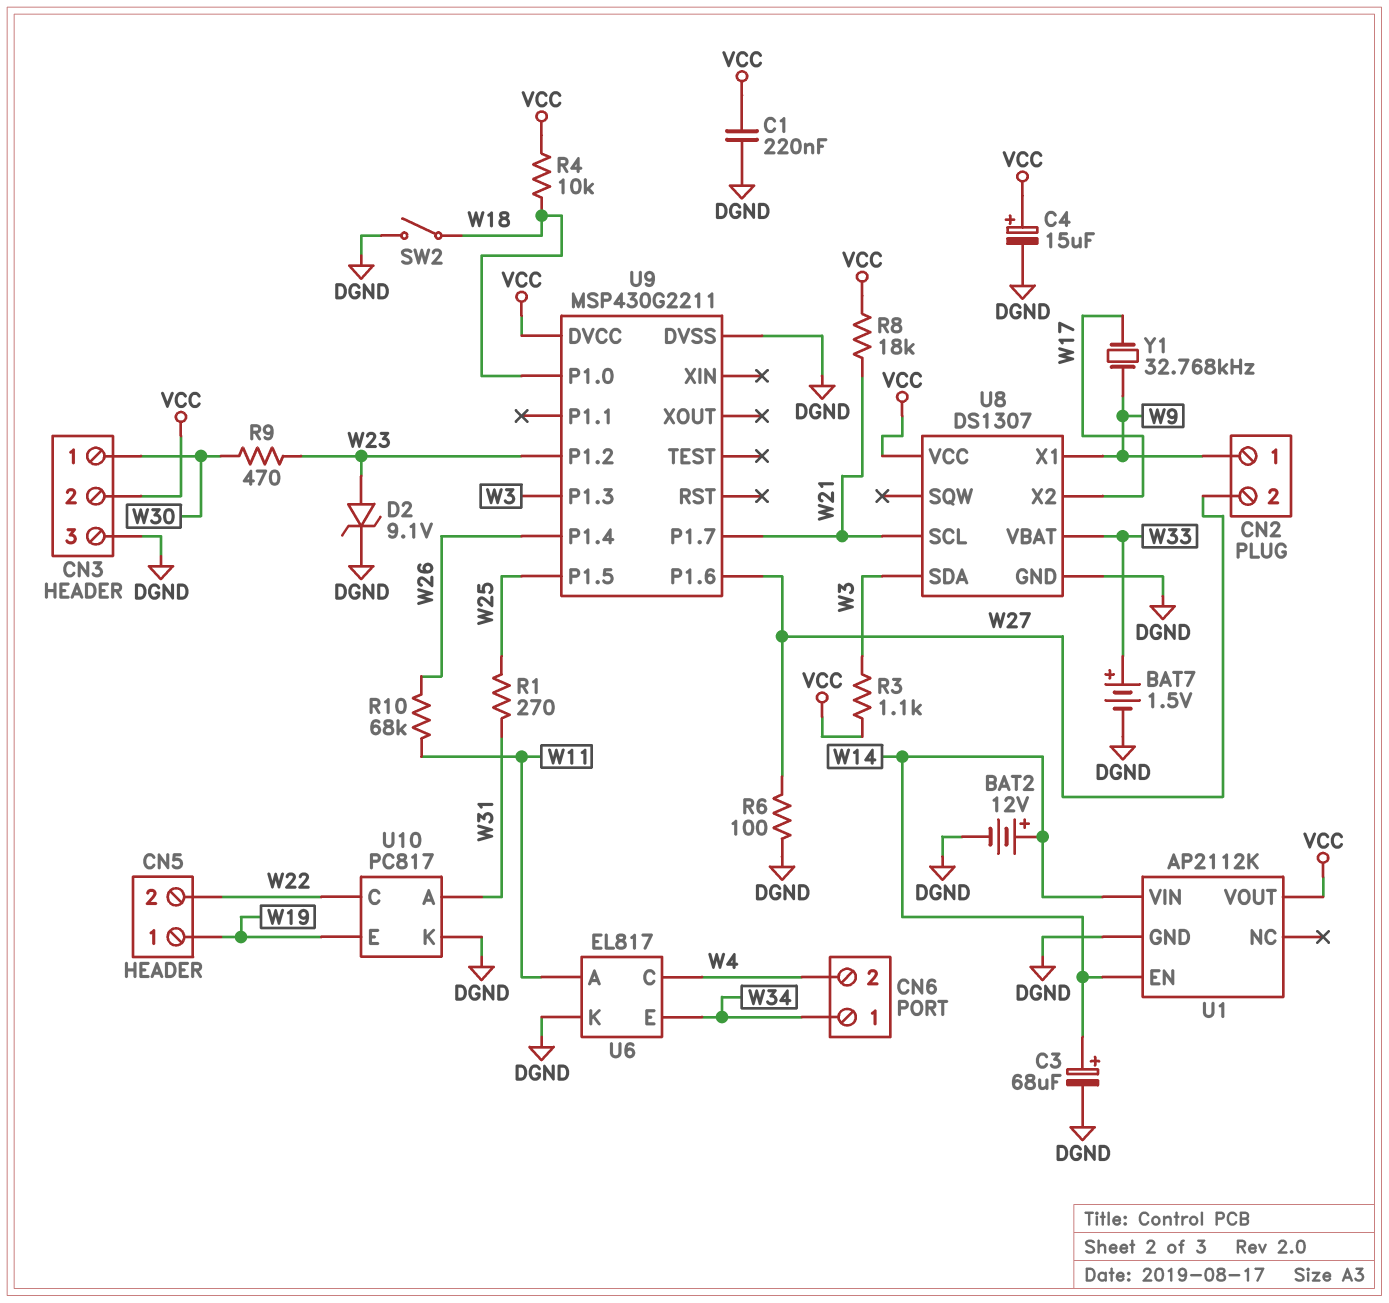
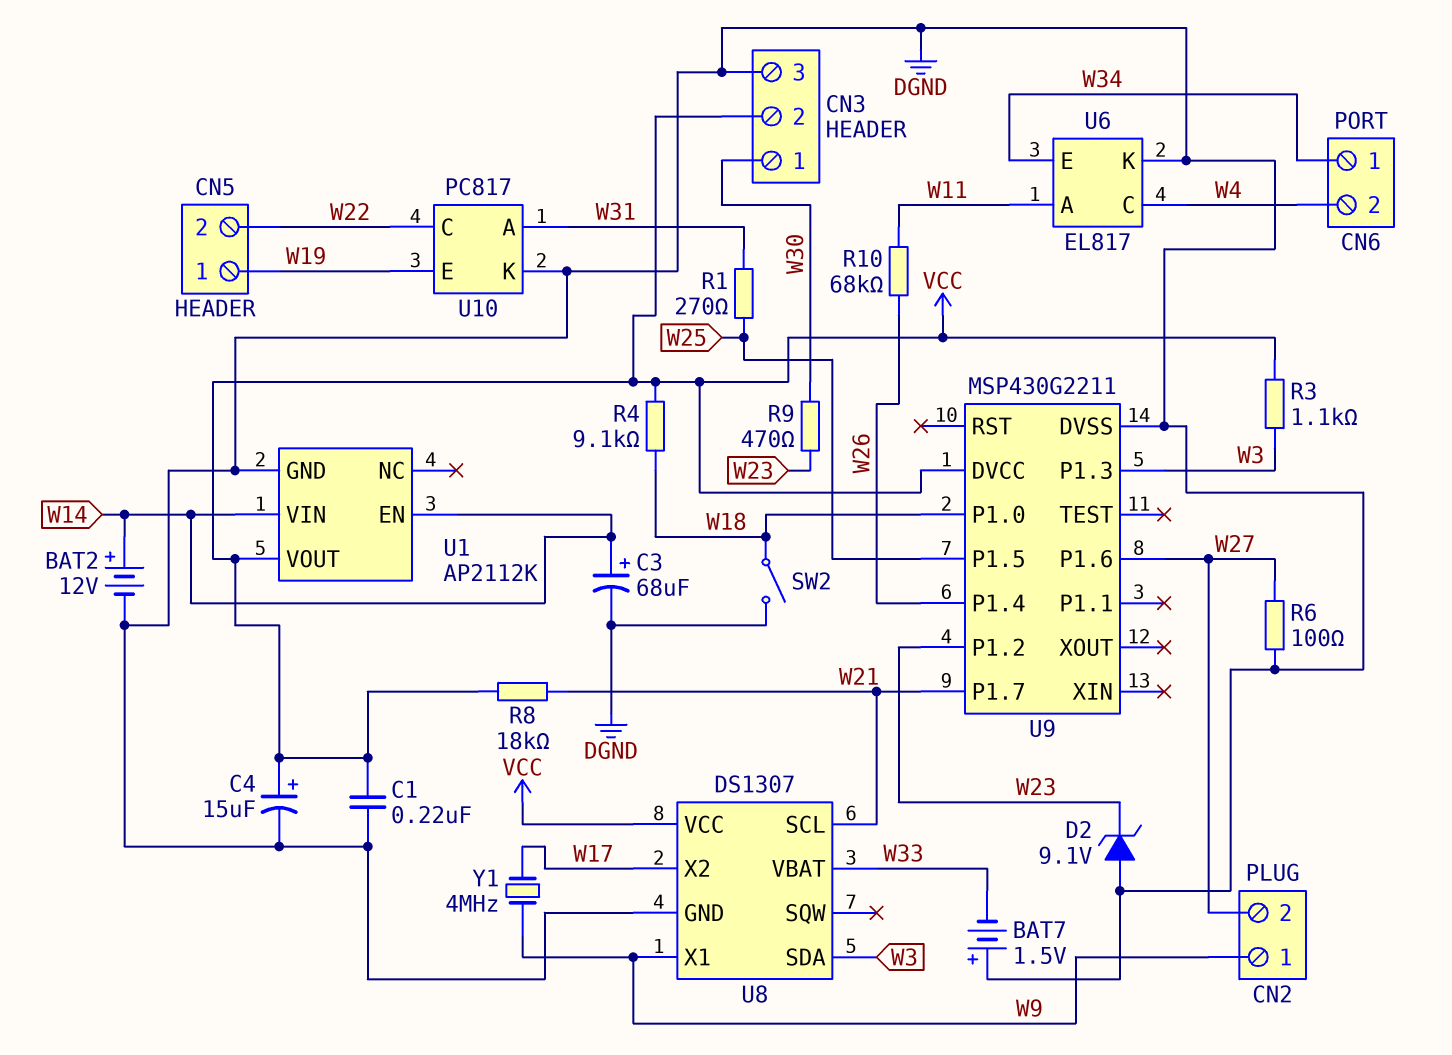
BAT7: 1.5V (plus W33, minus DGND) -> 1.5V (plus DGND, minus W33)
D2: zener 9.1V (A W23, K DGND) -> zener 9.1V (A DGND, K W23)
R4: 10k (VCC, W18) -> 9.1k (VCC, W18)
Y1: 32.768kHz (W9, W17) -> 4MHz (W9, W17)

